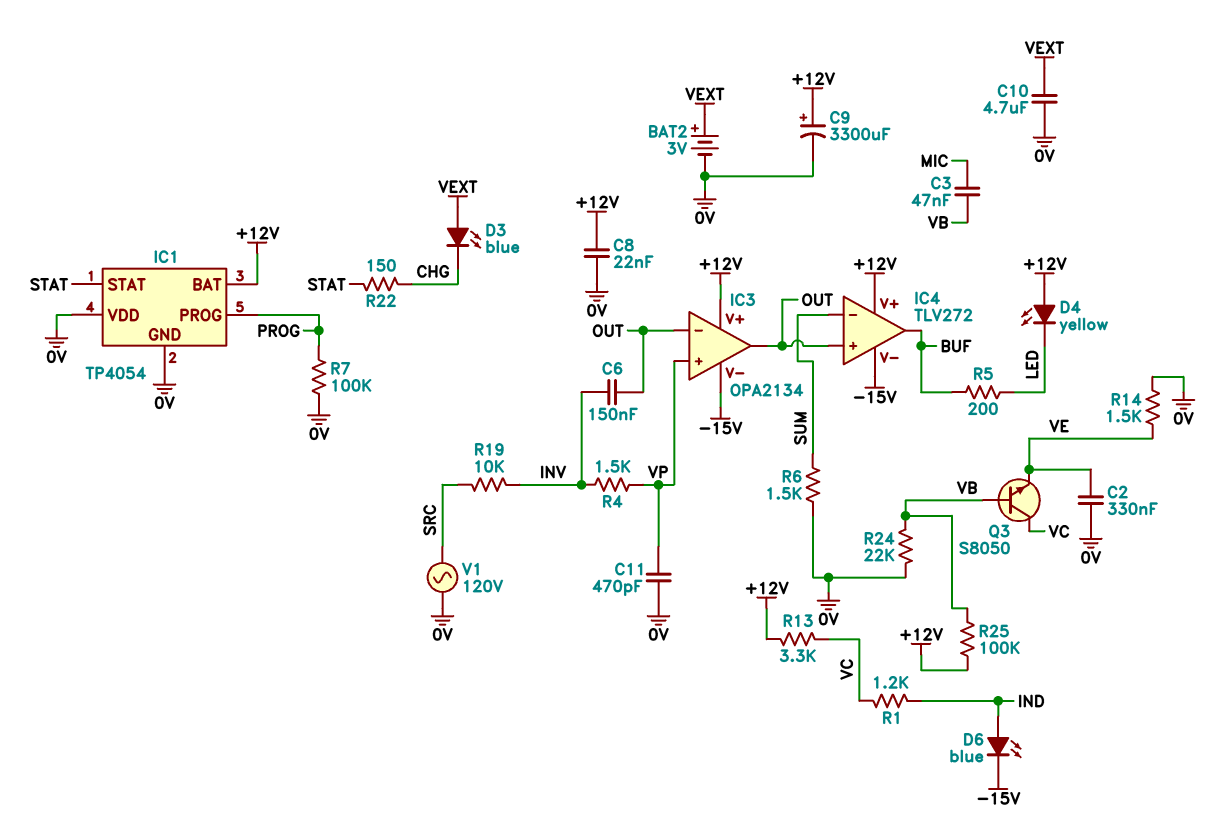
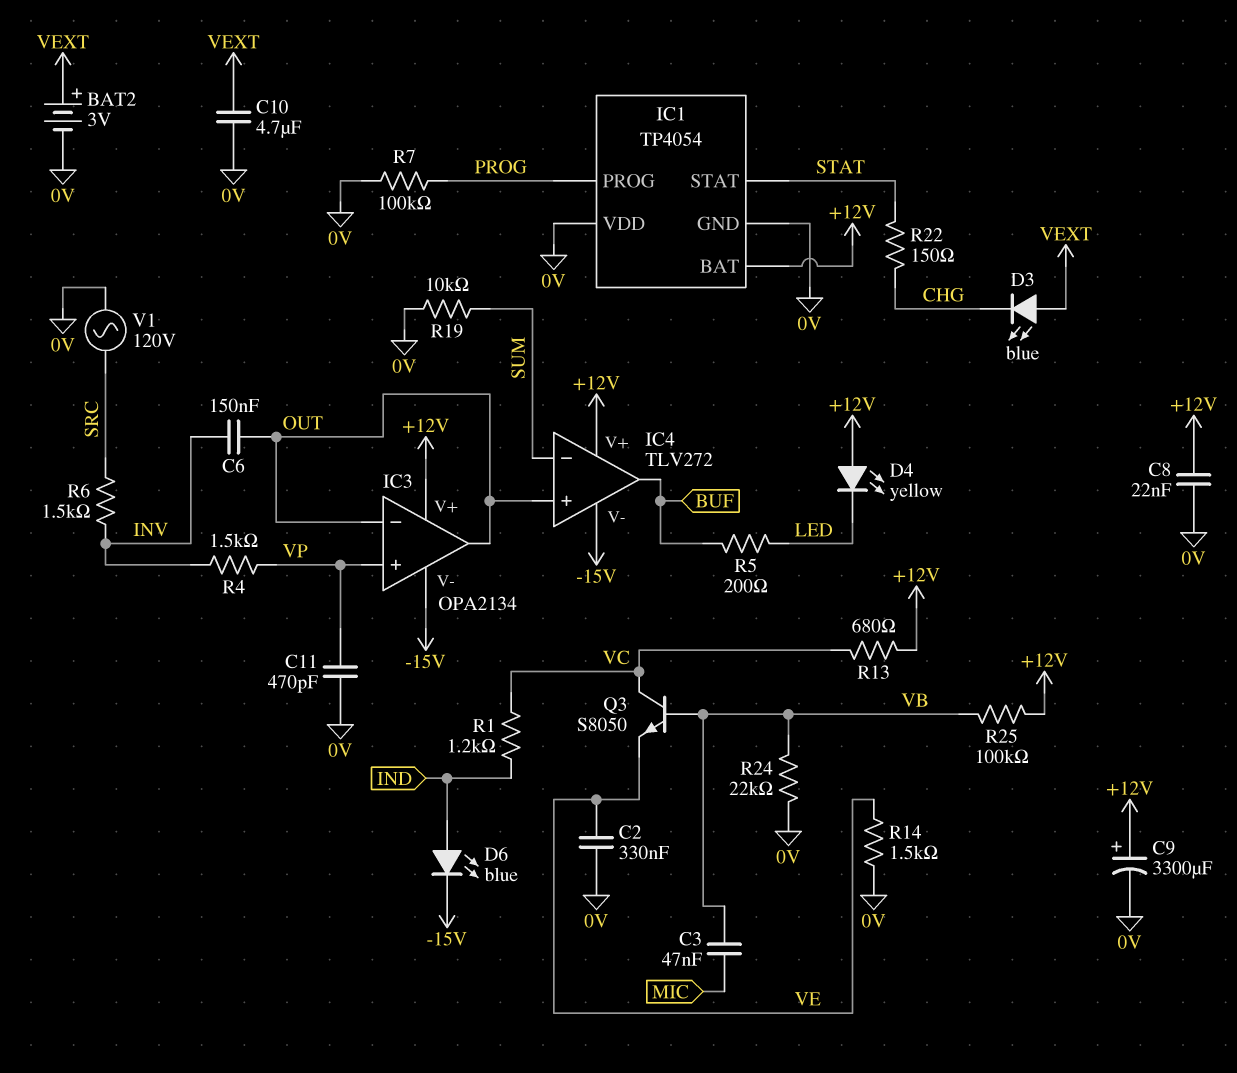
R6: 1.5k (0V, SUM) -> 1.5k (INV, SRC)
R13: 3.3k (+12V, VC) -> 680 (+12V, VC)
R19: 10k (INV, SRC) -> 10k (0V, SUM)

